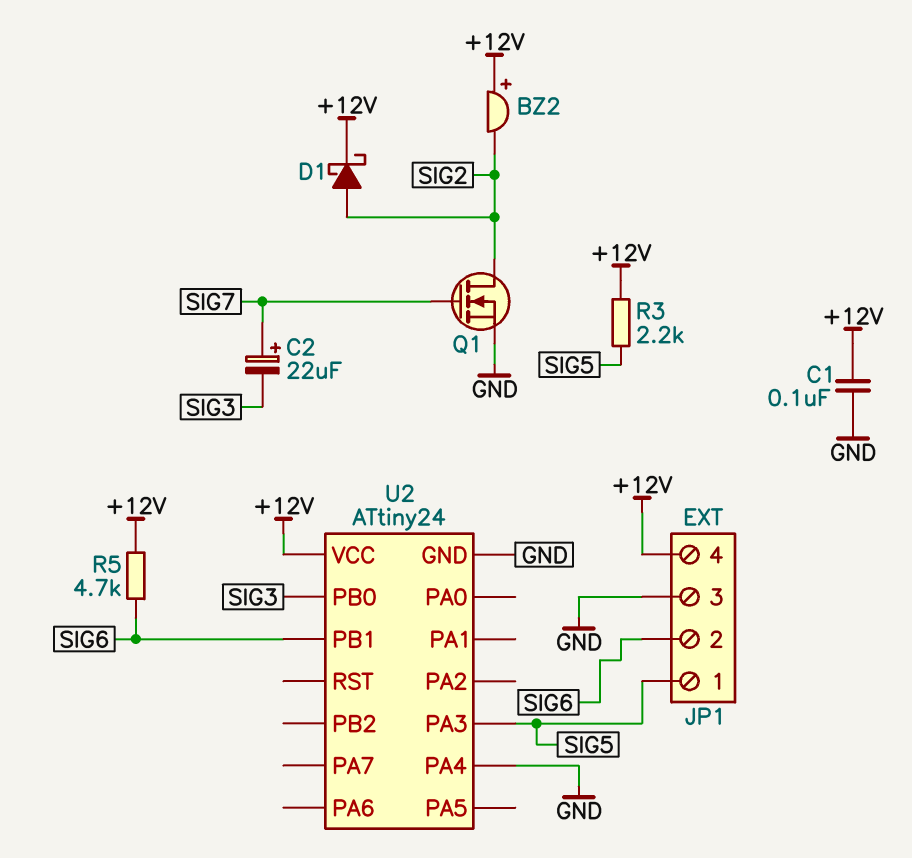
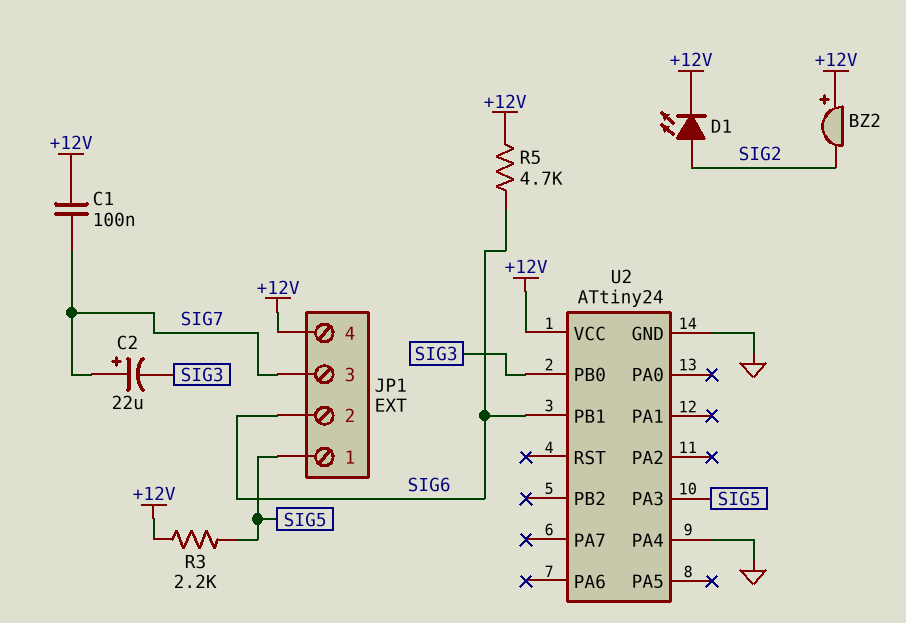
C1: 100nF (+12V, GND) -> 100nF (+12V, SIG7)
D1: schottky (A SIG2, K +12V) -> LED (A SIG2, K +12V)
JP1 pin 3: GND -> SIG7
Q1: NMOS (G SIG7, D SIG2, S GND) -> none

